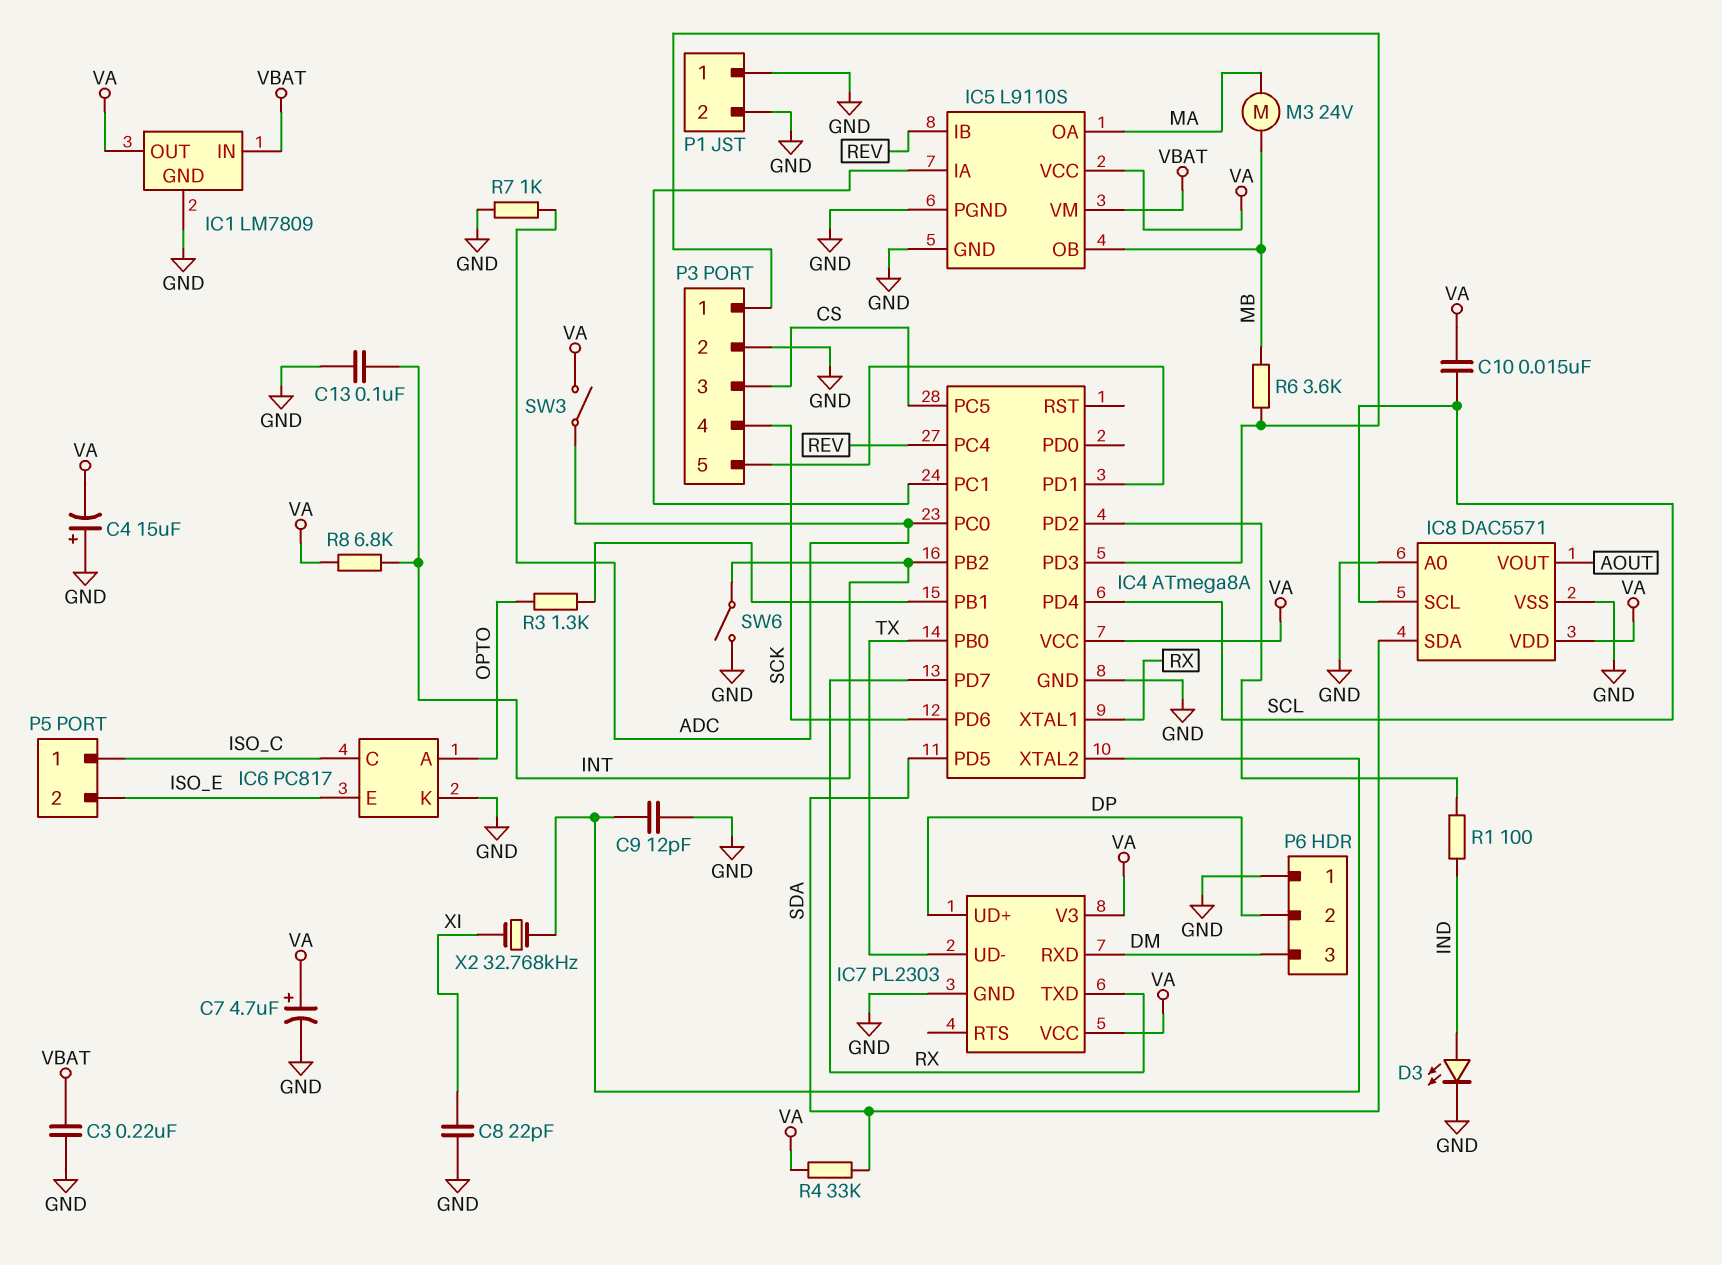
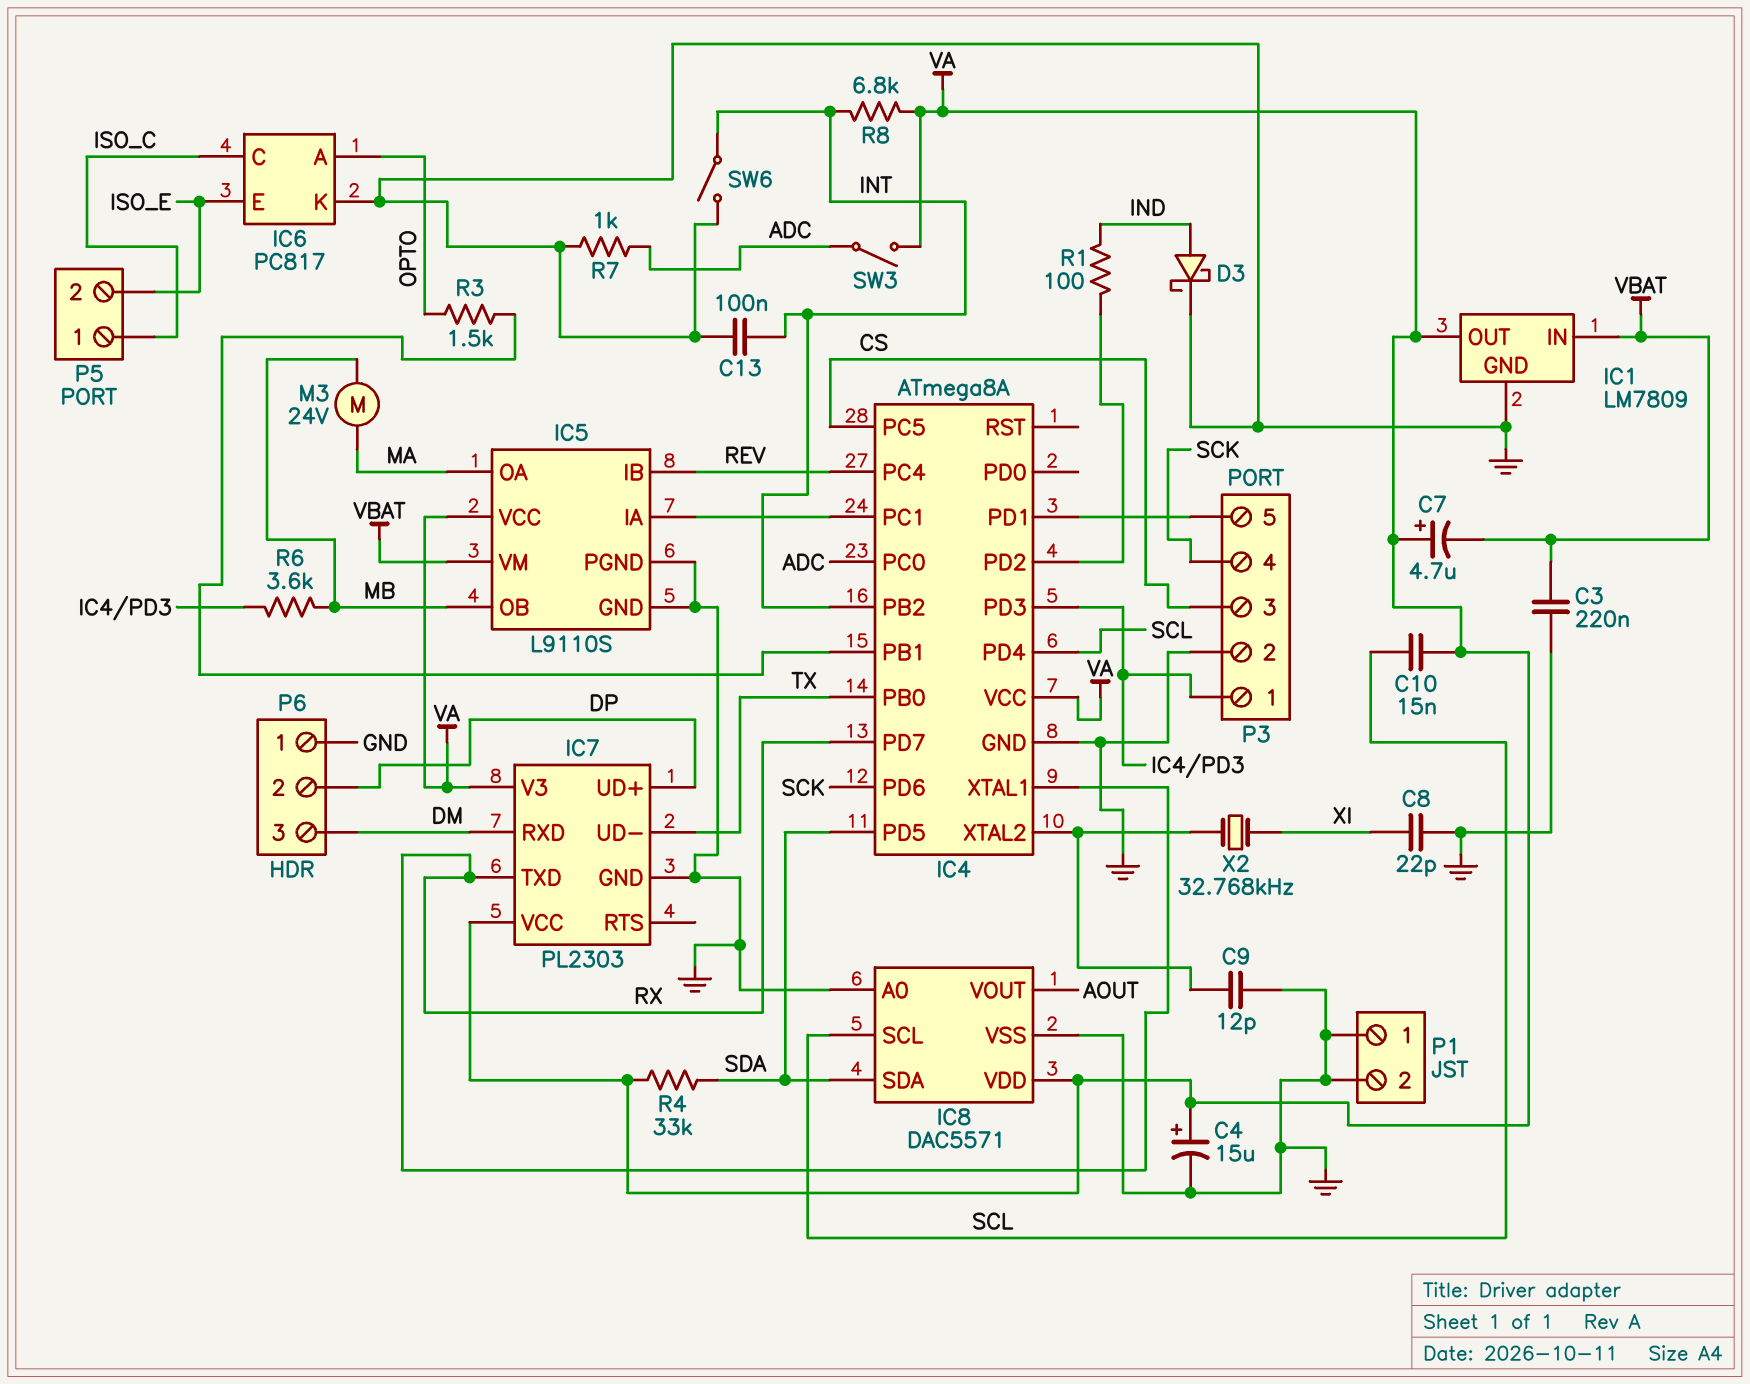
C4: 15uF (plus GND, minus VA) -> 15uF (plus VA, minus GND)
C7: 4.7uF (plus VA, minus GND) -> 4.7uF (plus VA, minus VBAT)
D3: LED (A IND, K GND) -> schottky (A IND, K GND)
R3: 1.3k (IC4/PB1, OPTO) -> 1.5k (IC4/PB1, OPTO)

